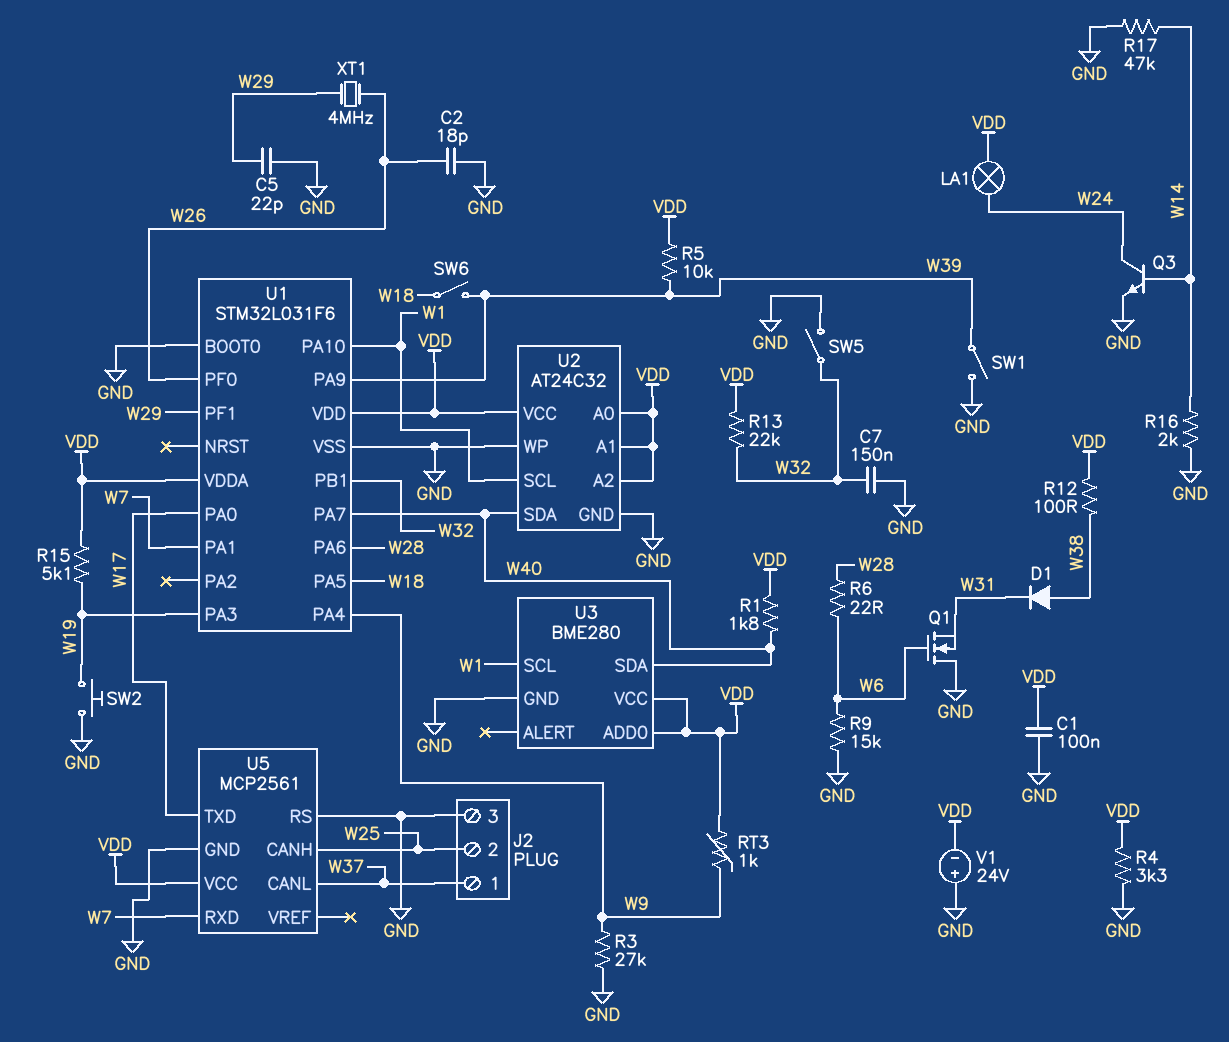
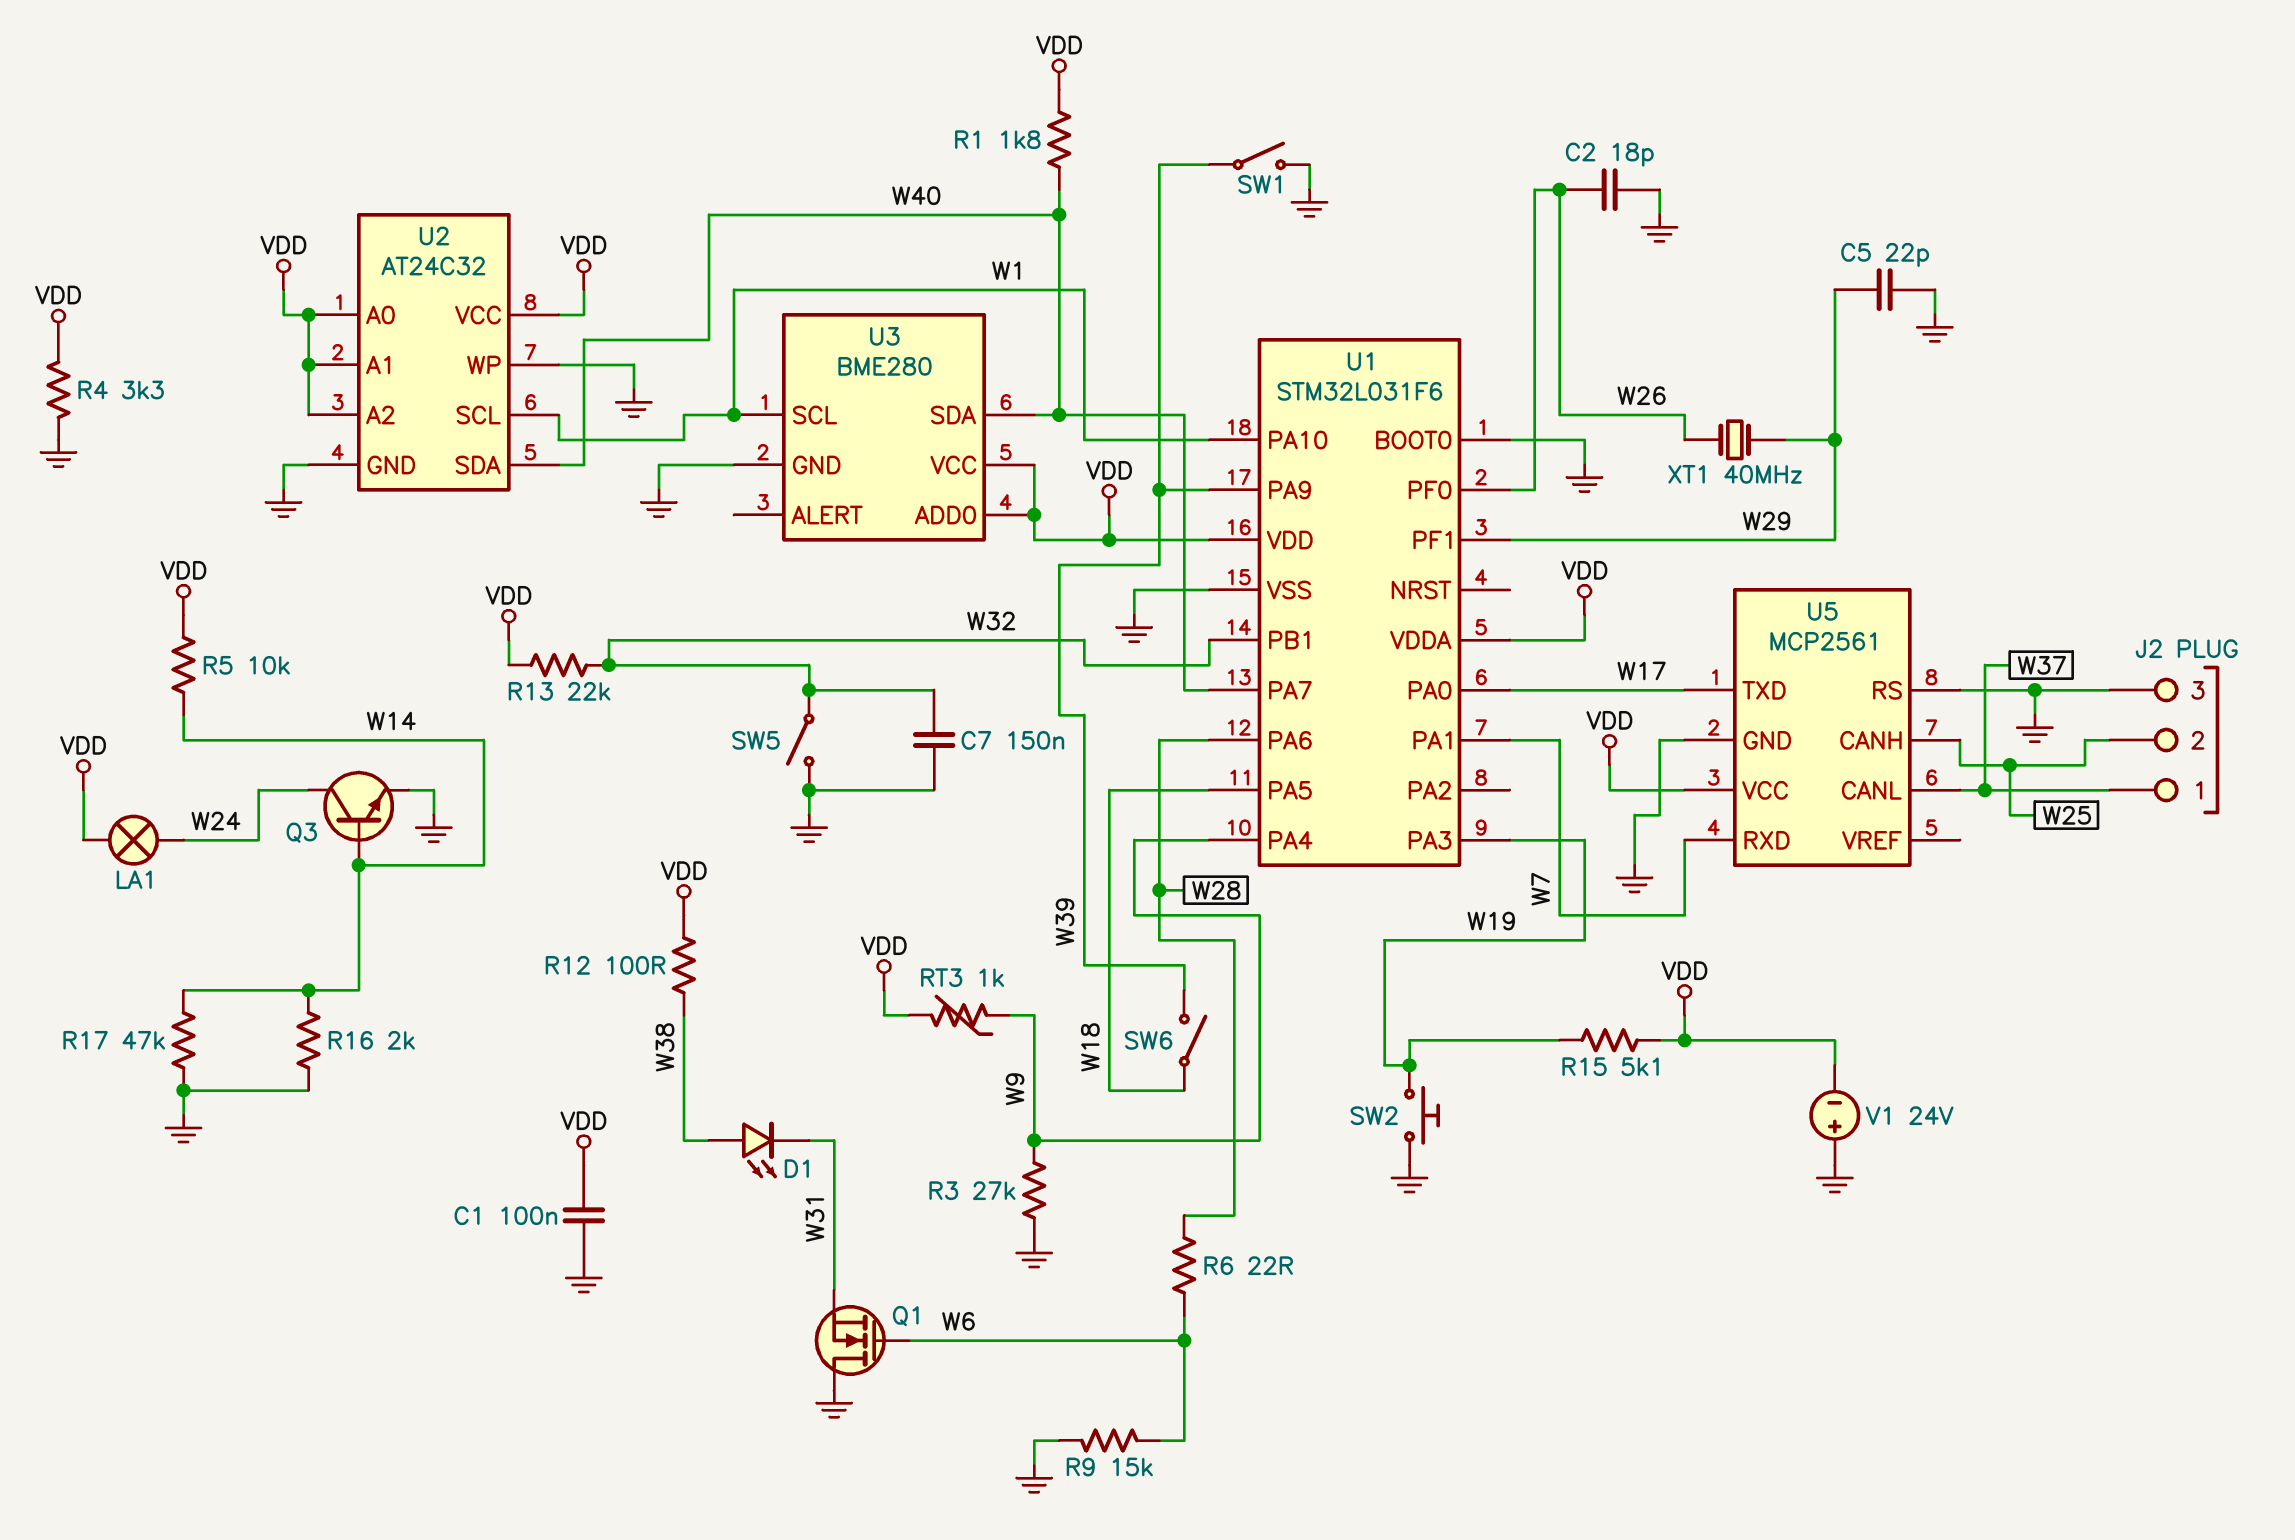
D1: diode (A W38, K W31) -> LED (A W38, K W31)
R5: 10k (VDD, W39) -> 10k (VDD, W14)
XT1: 4MHz (W26, W29) -> 40MHz (W26, W29)

